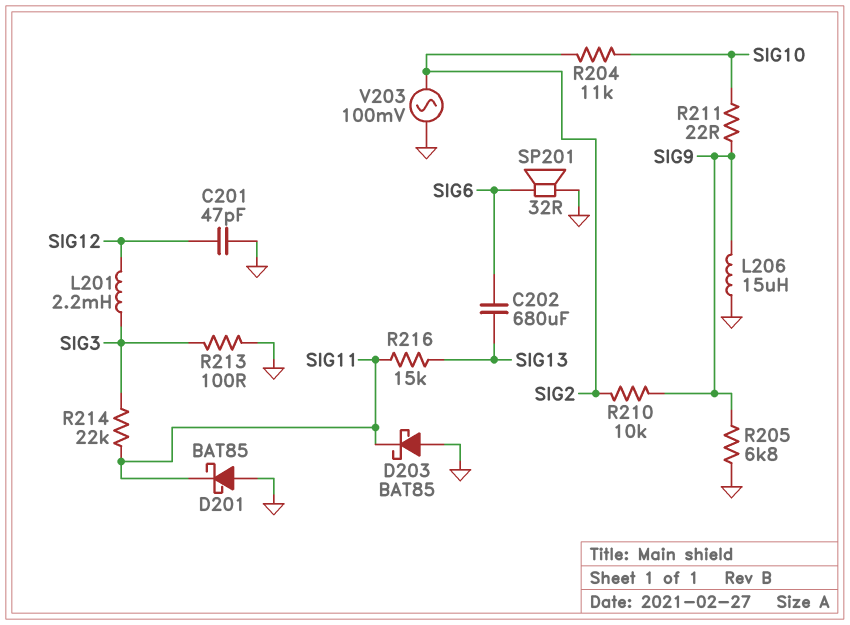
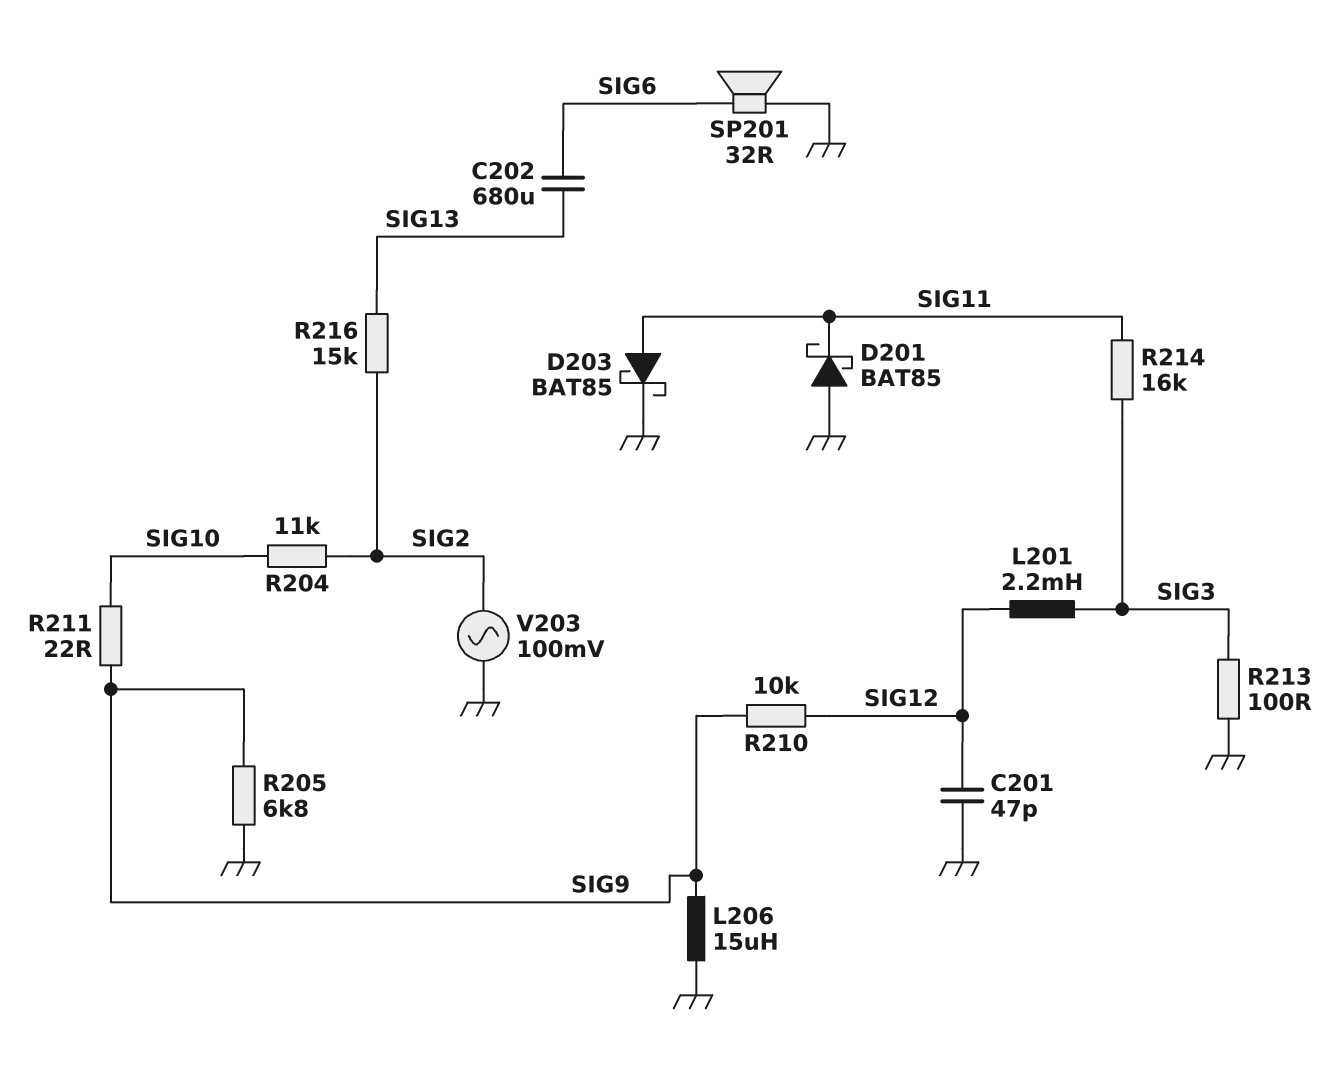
D203: schottky BAT85 (A GND, K SIG11) -> schottky BAT85 (A SIG11, K GND)
R210: 10k (SIG2, SIG9) -> 10k (SIG9, SIG12)
R214: 22k (SIG3, SIG11) -> 16k (SIG3, SIG11)
R216: 15k (SIG11, SIG13) -> 15k (SIG2, SIG13)

